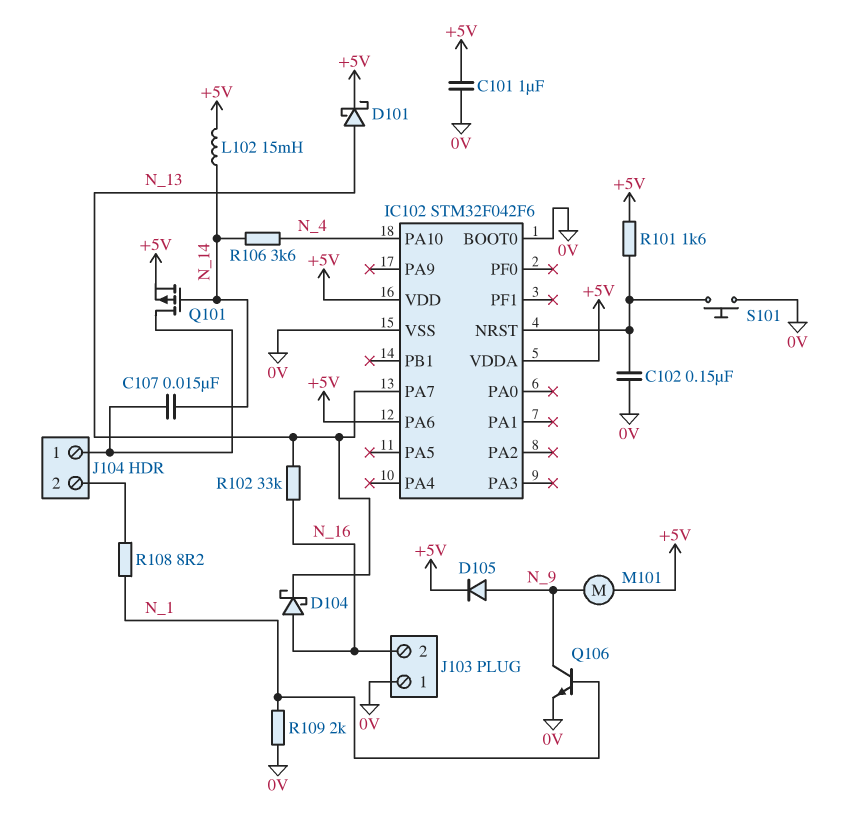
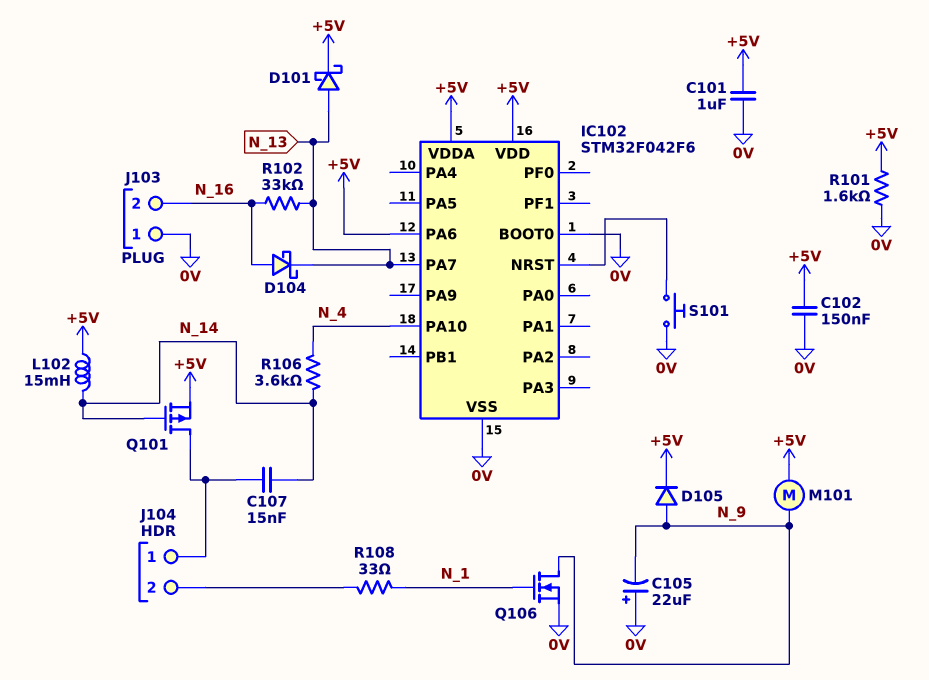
C102: 150nF (0V, IC102/NRST) -> 150nF (+5V, 0V)
C105: none -> 22uF (plus 0V, minus N_9)
Q106: NPN (B N_1, C N_9, E 0V) -> NMOS (G N_1, D N_9, S 0V)
R101: 1.6k (+5V, IC102/NRST) -> 1.6k (+5V, 0V)
R108: 8.2 (J104/2, N_1) -> 33 (J104/2, N_1)
R109: 2k (0V, N_1) -> none

